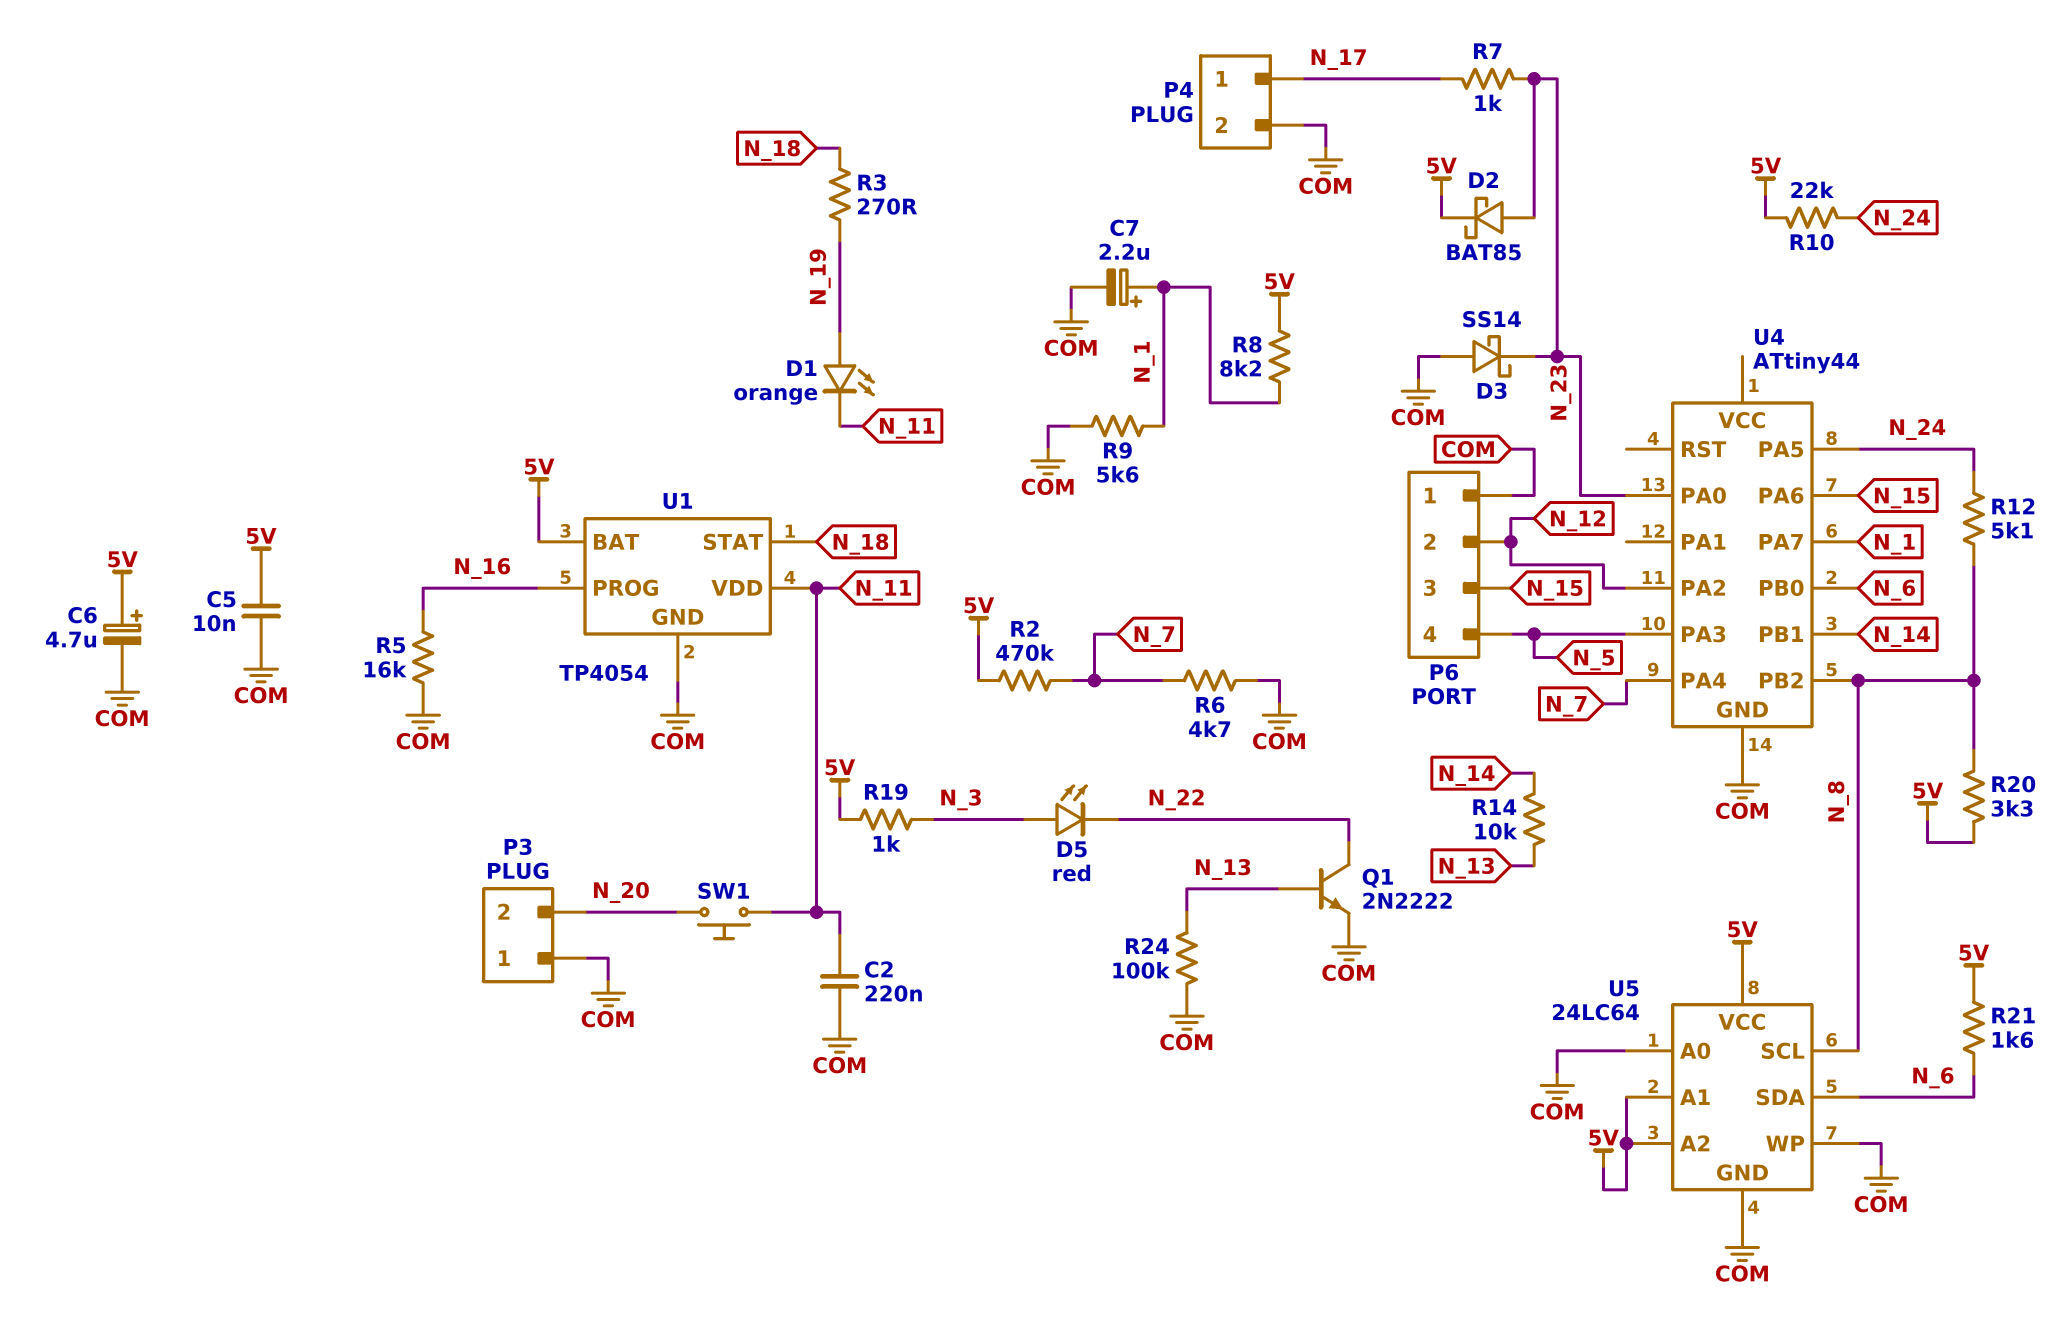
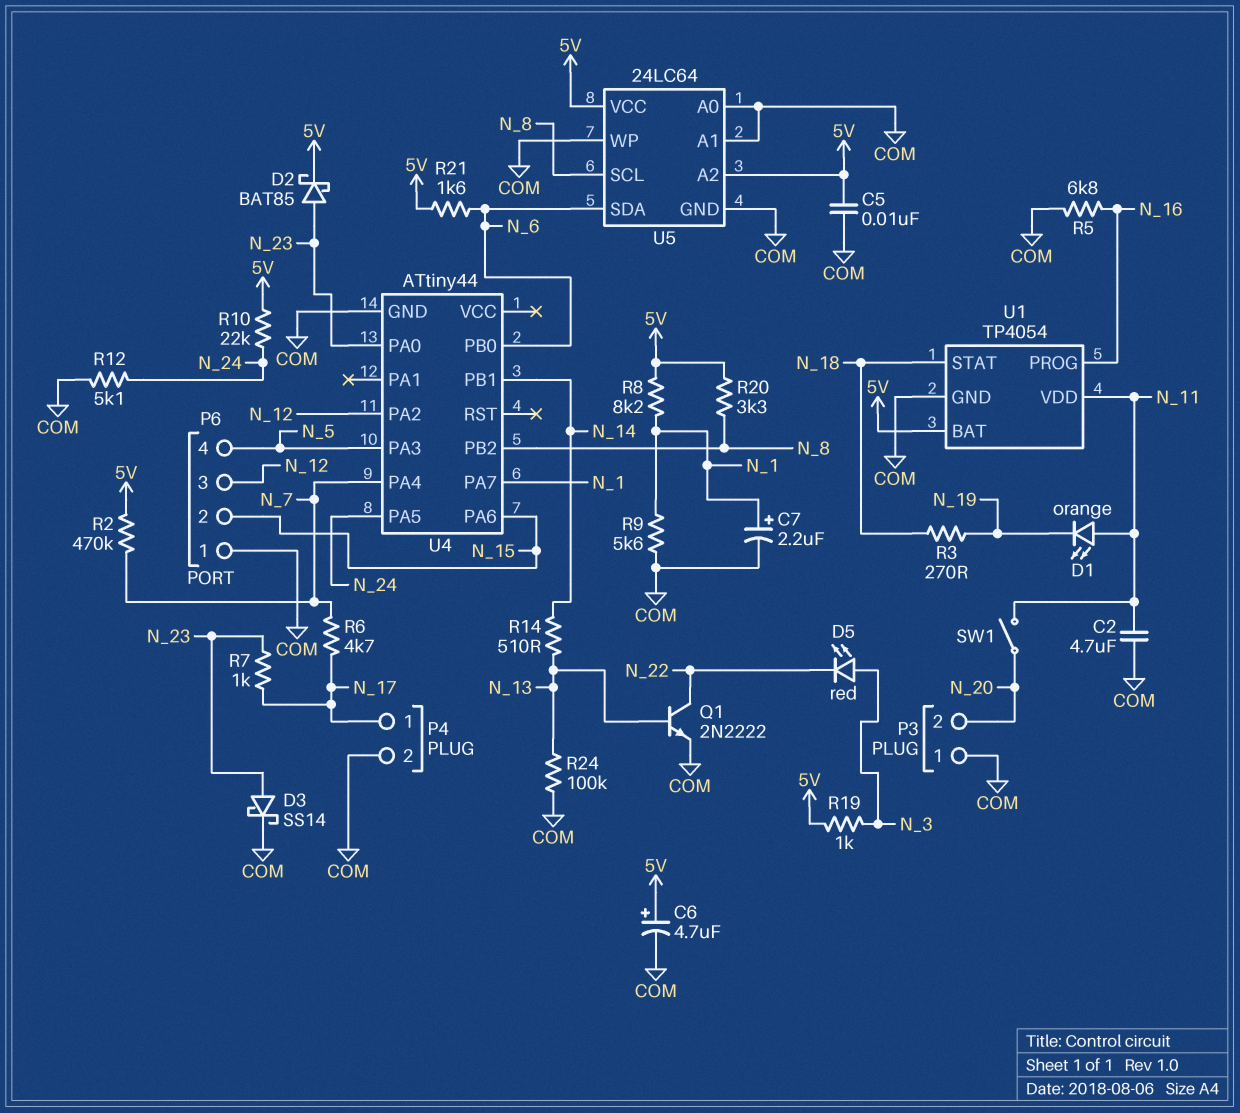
C2: 220nF (COM, N_11) -> 4.7uF (COM, N_11)
D1: LED orange (A N_19, K N_11) -> LED orange (A N_11, K N_19)
D3: schottky SS14 (A COM, K N_23) -> schottky SS14 (A N_23, K COM)
P6 pin 2: N_12 -> N_15
P6 pin 3: N_15 -> N_12
R5: 16k (COM, N_16) -> 6.8k (COM, N_16)
R6: 4.7k (COM, N_7) -> 4.7k (N_7, N_17)
R12: 5.1k (N_8, N_24) -> 5.1k (COM, N_24)
R14: 10k (N_13, N_14) -> 510 (N_13, N_14)
SW1: button (N_11, N_20) -> switch (N_11, N_20)
U5 pin A1: 5V -> COM

